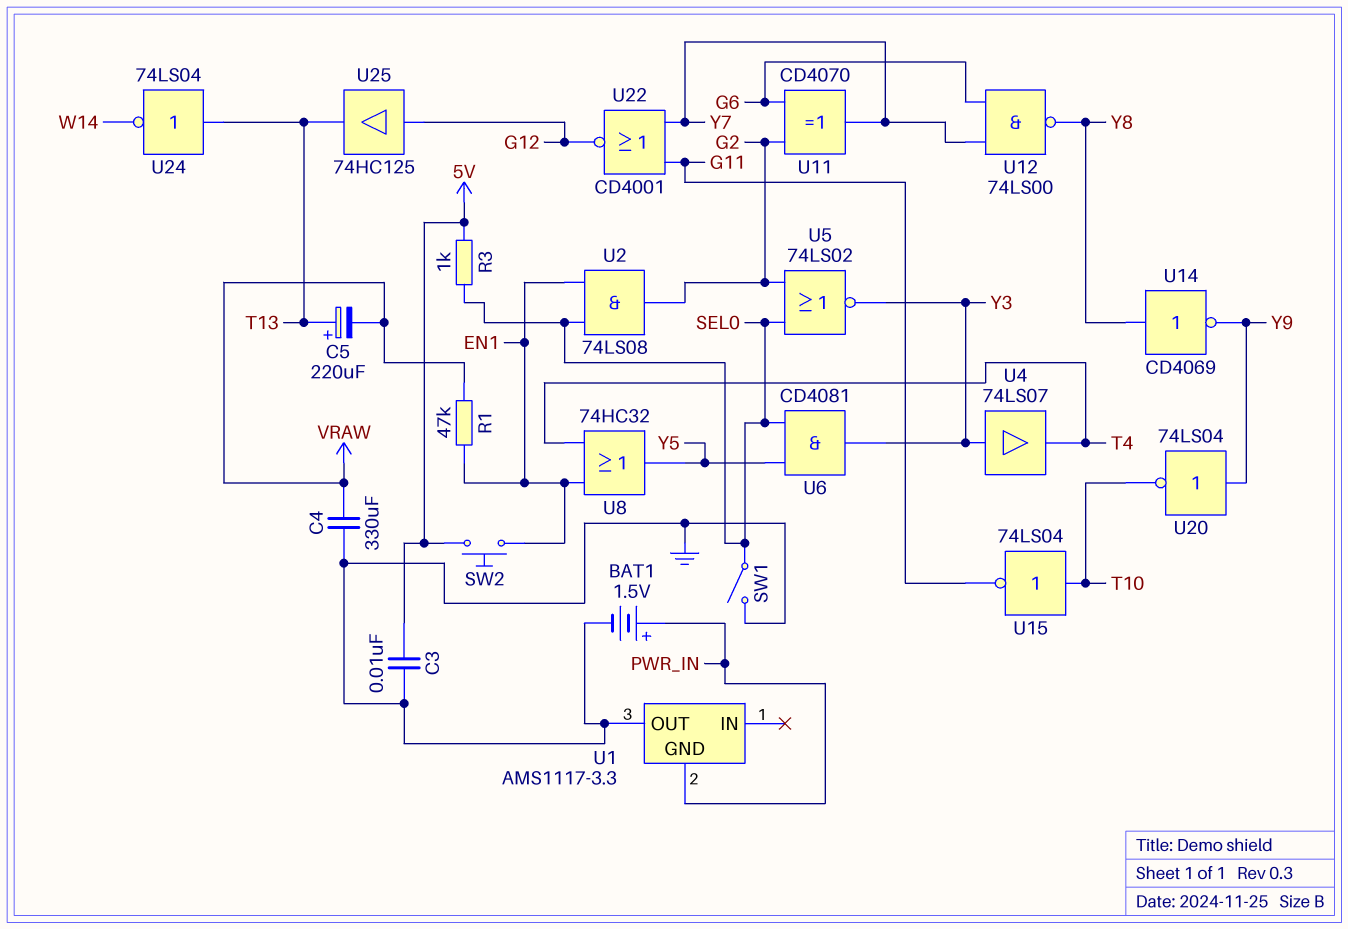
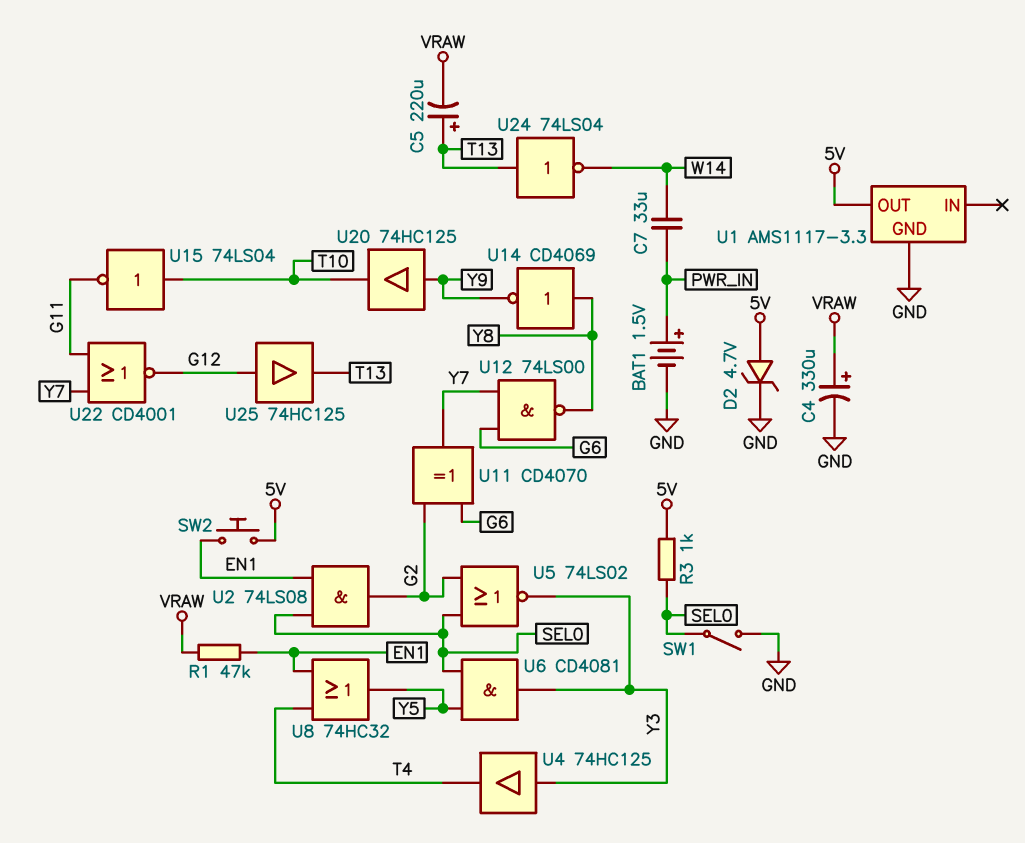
C3: 10nF (5V, GND) -> none
C4: 330uF (GND, VRAW) -> 330uF (plus VRAW, minus GND)
C7: none -> 33uF (PWR_IN, W14)
D2: none -> zener 4.7V (A 5V, K GND)
U1 pin GND: PWR_IN -> GND
U1 pin OUT: GND -> 5V
U4: buffer 74LS07 (in Y3, out T4) -> buffer 74HC125 (in Y3, out T4)
U20: NOT 74LS04 (in Y9, out T10) -> buffer 74HC125 (in Y9, out T10)

